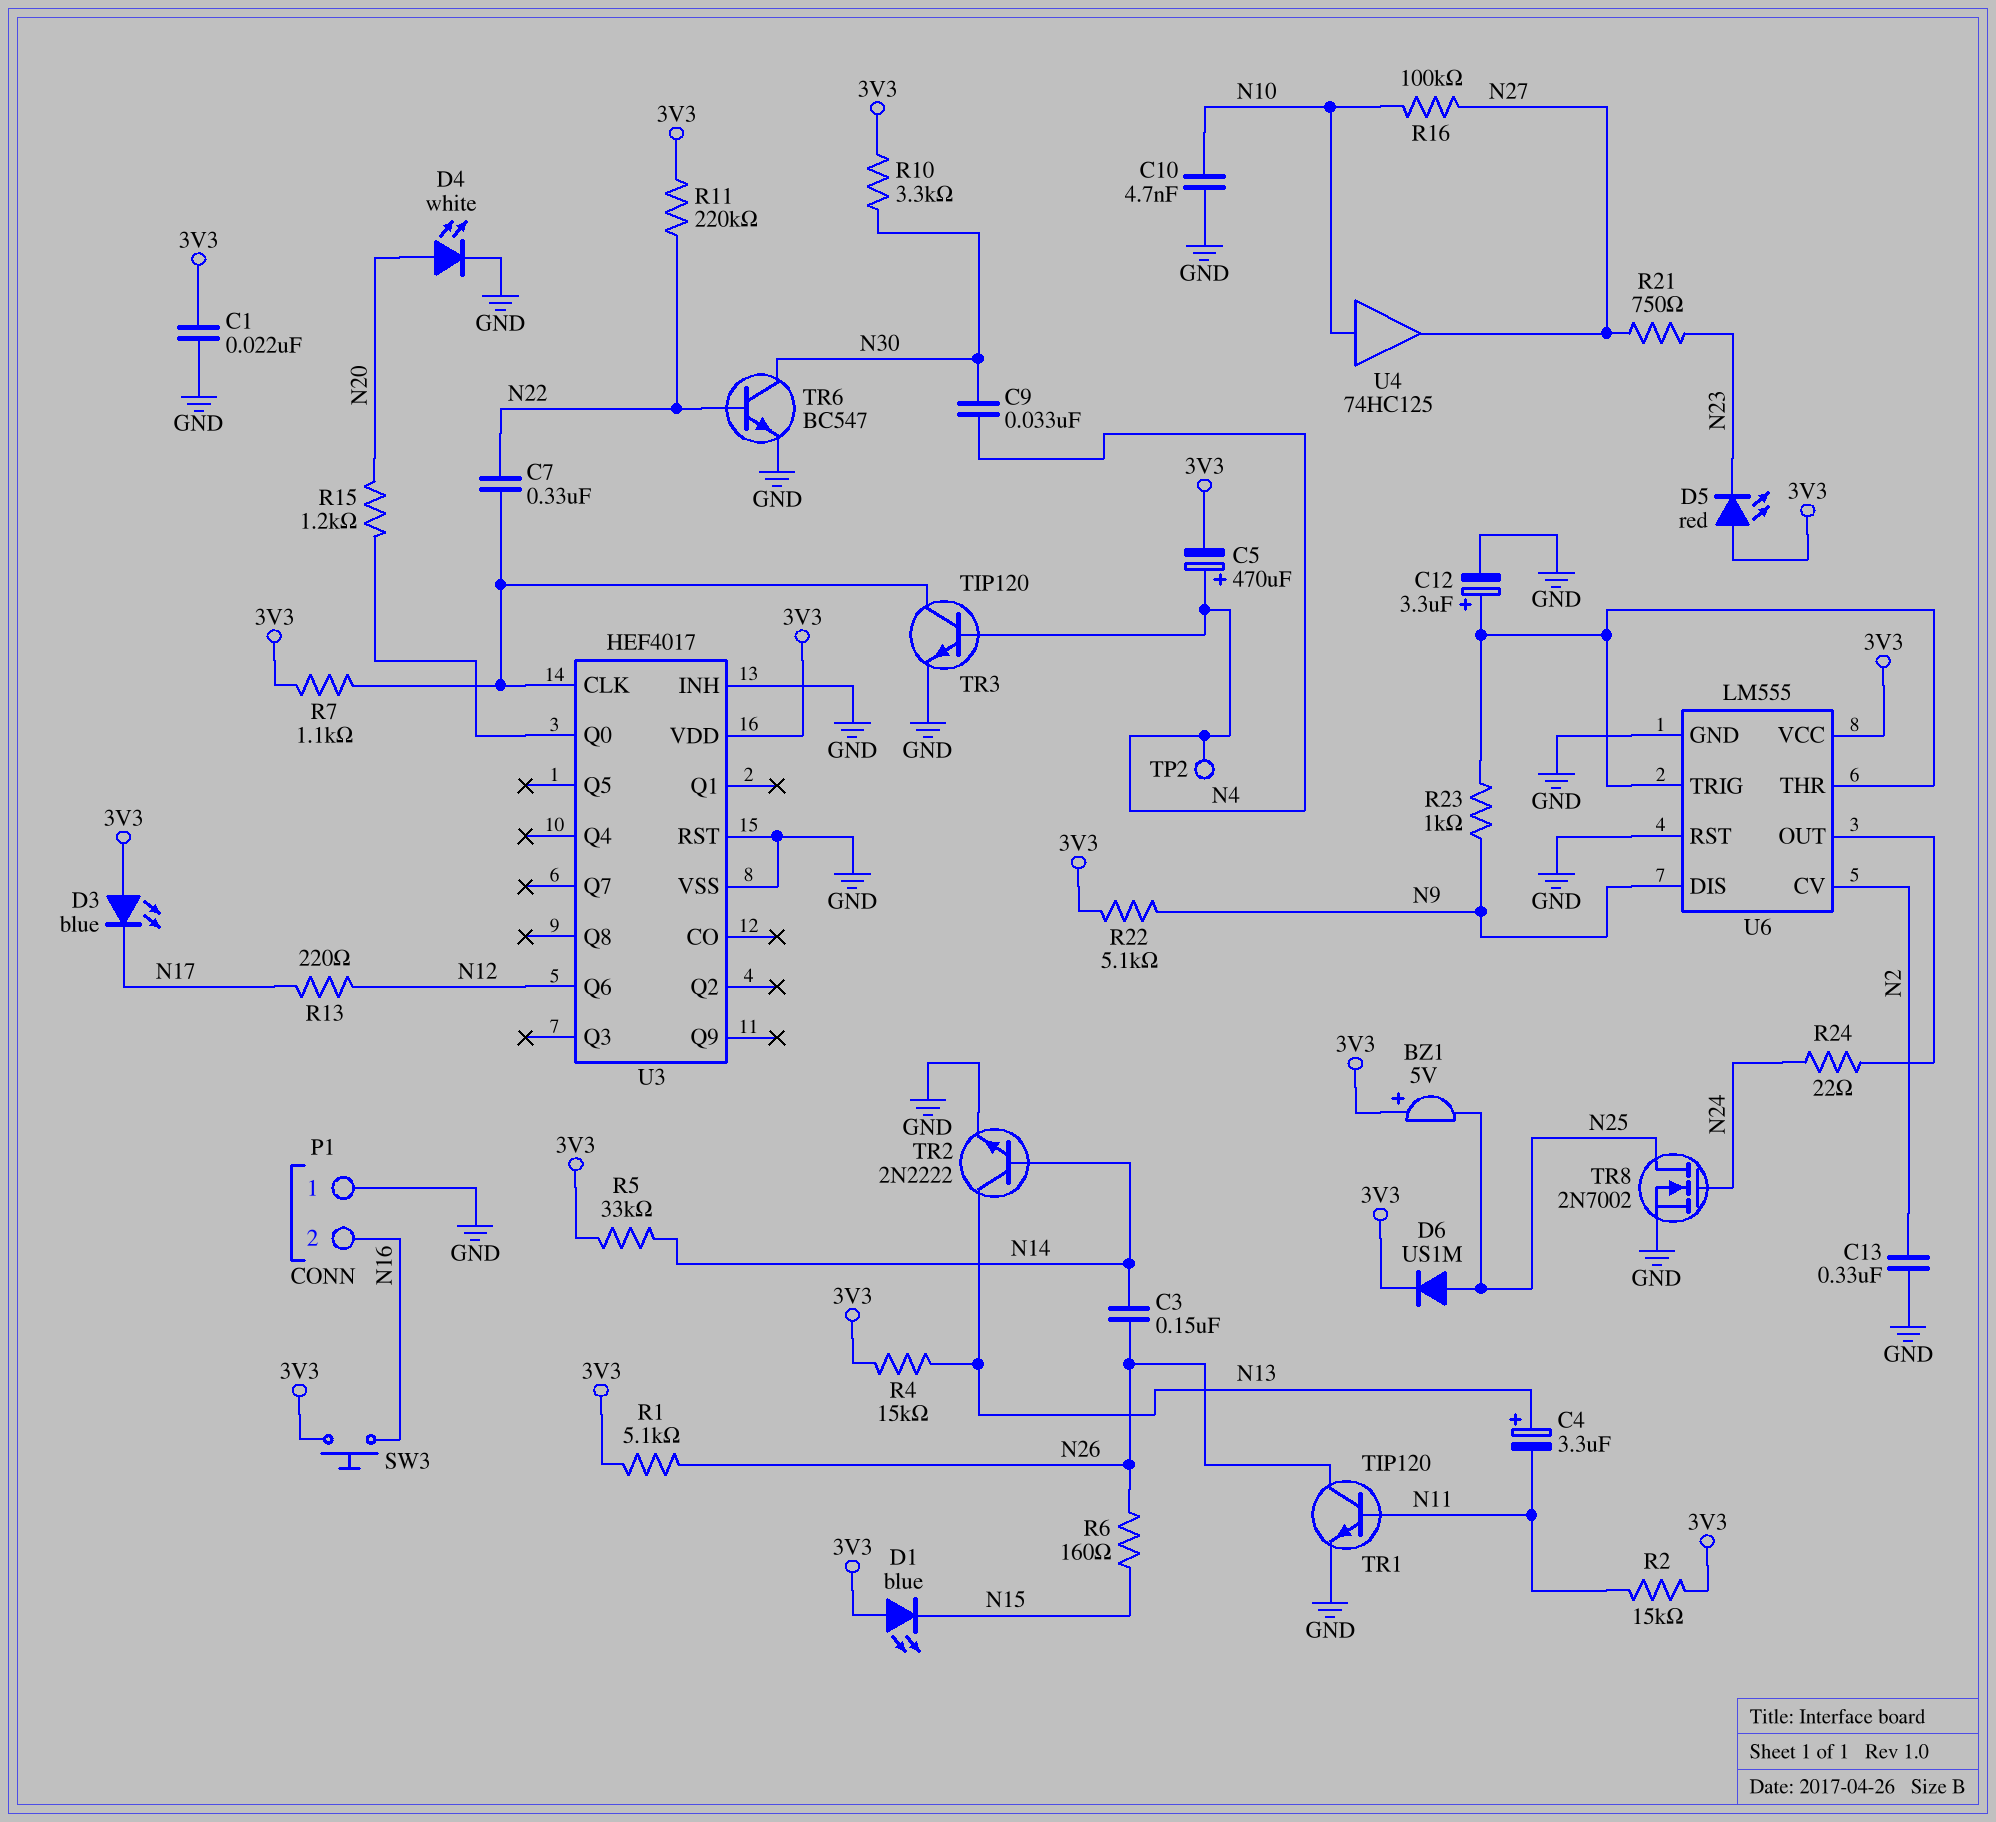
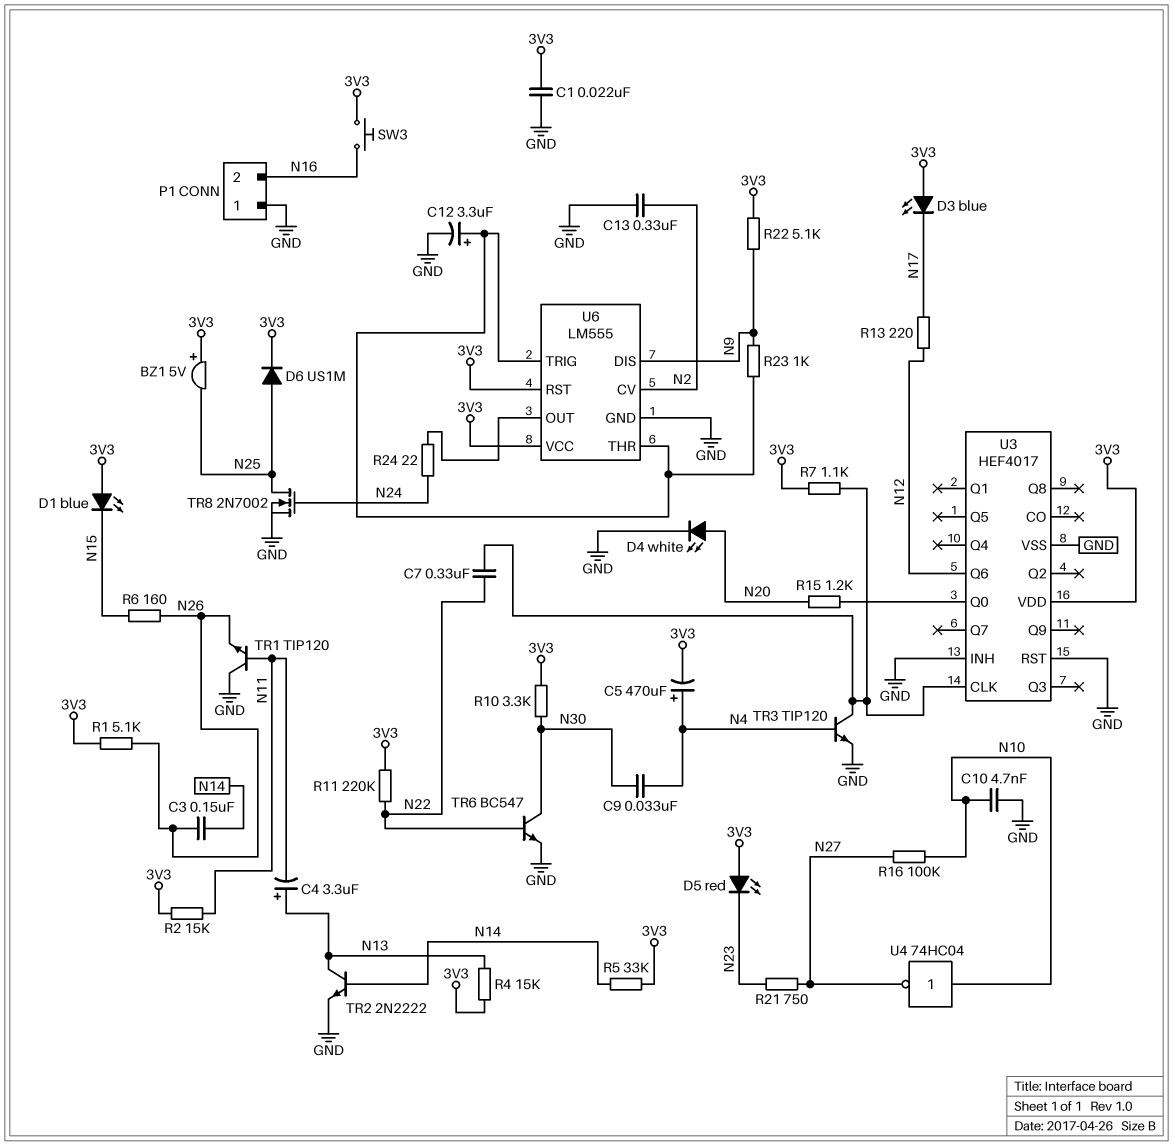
TP2: test point (N4) -> none
TR1: NPN TIP120 (B N11, C N26, E GND) -> NPN TIP120 (B N11, C GND, E N26)
U4: buffer 74HC125 (in N10, out N27) -> NOT 74HC04 (in N10, out N27)
U6 pin RST: GND -> 3V3

